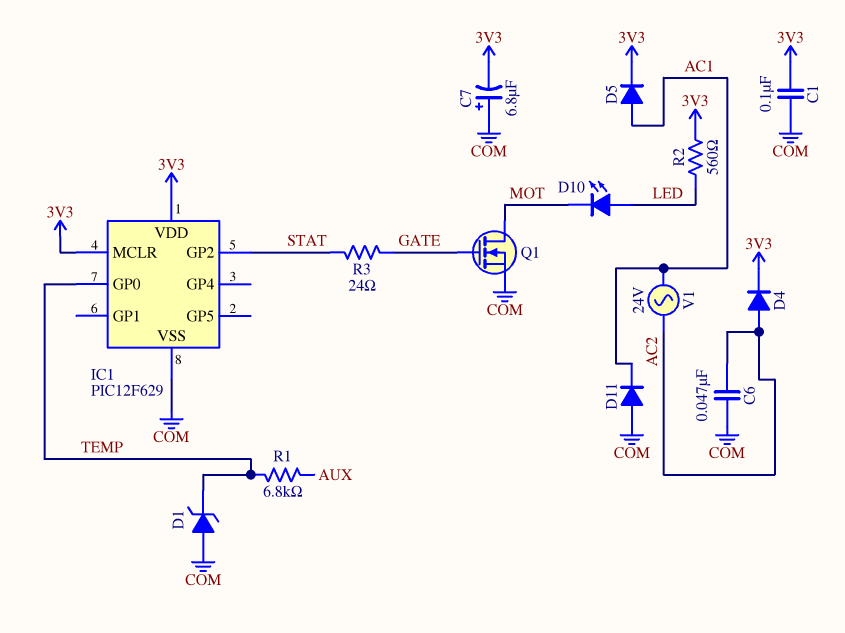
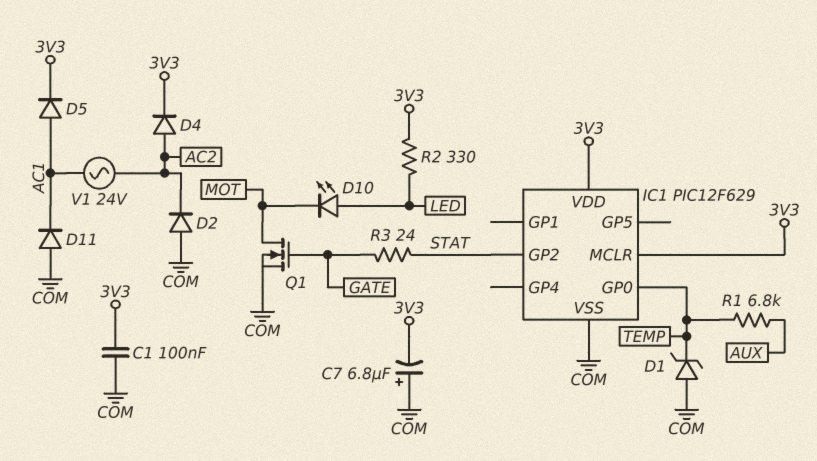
C6: 47nF (AC2, COM) -> none
D2: none -> diode (A COM, K AC2)
R2: 560 (3V3, LED) -> 330 (3V3, LED)

